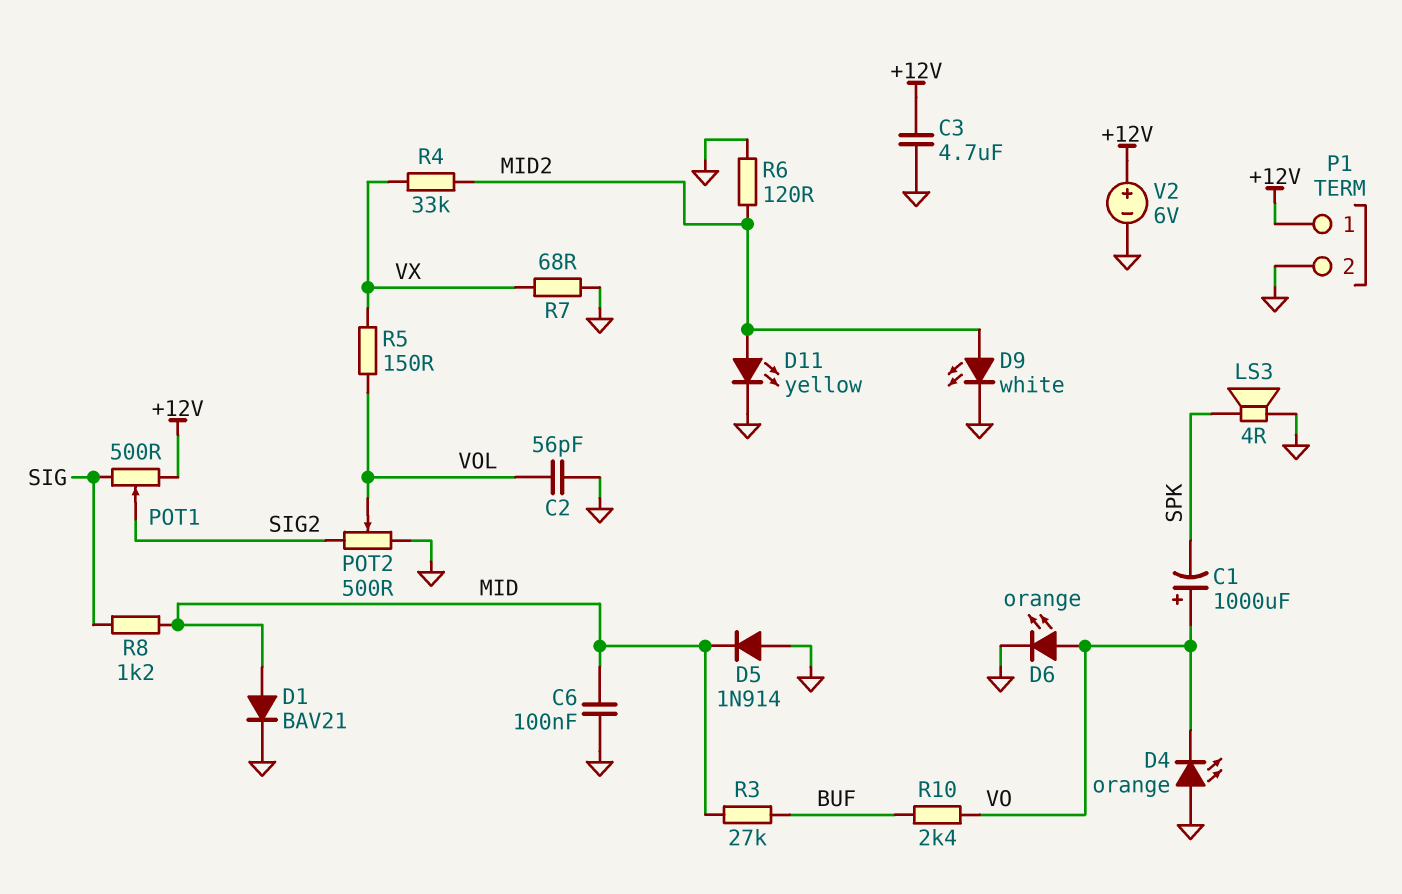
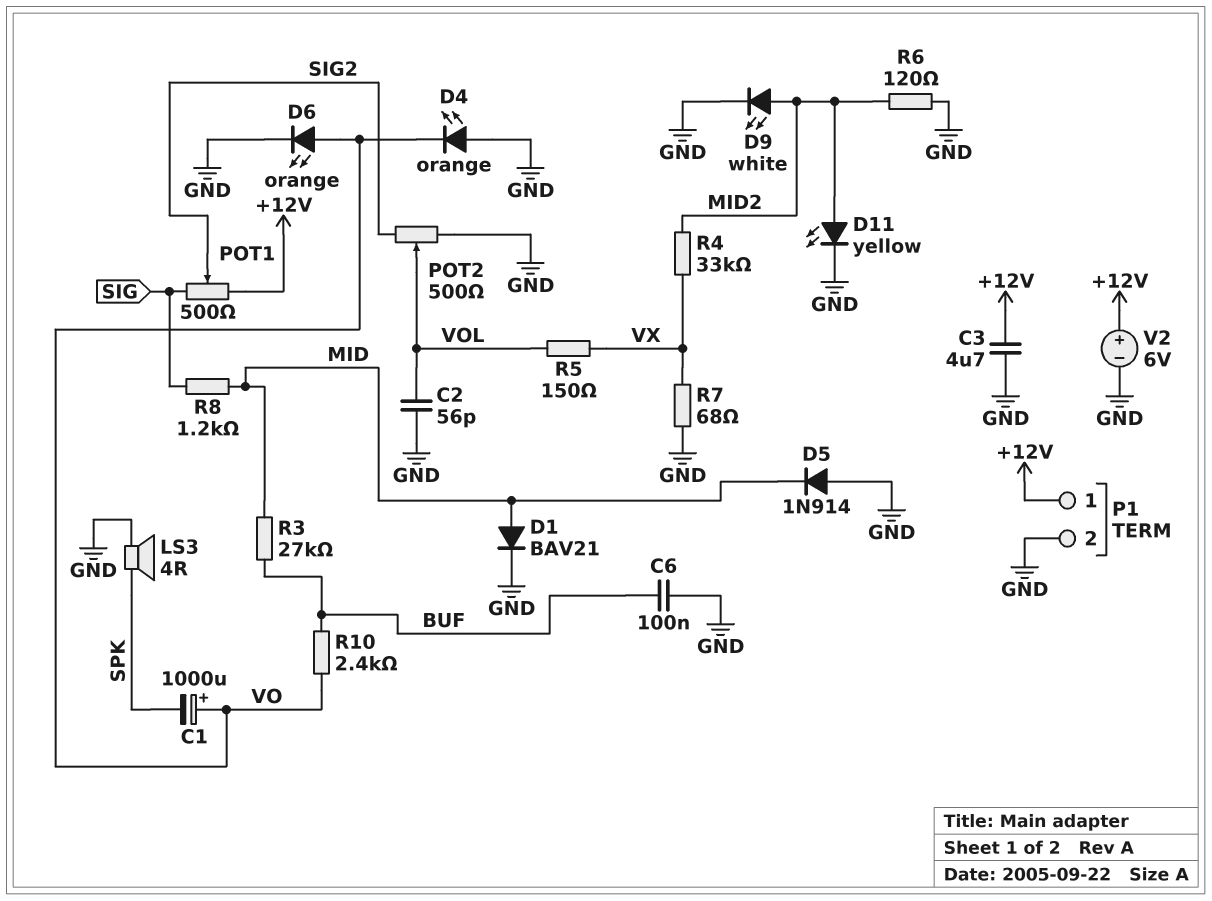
C6: 100nF (GND, MID) -> 100nF (BUF, GND)

